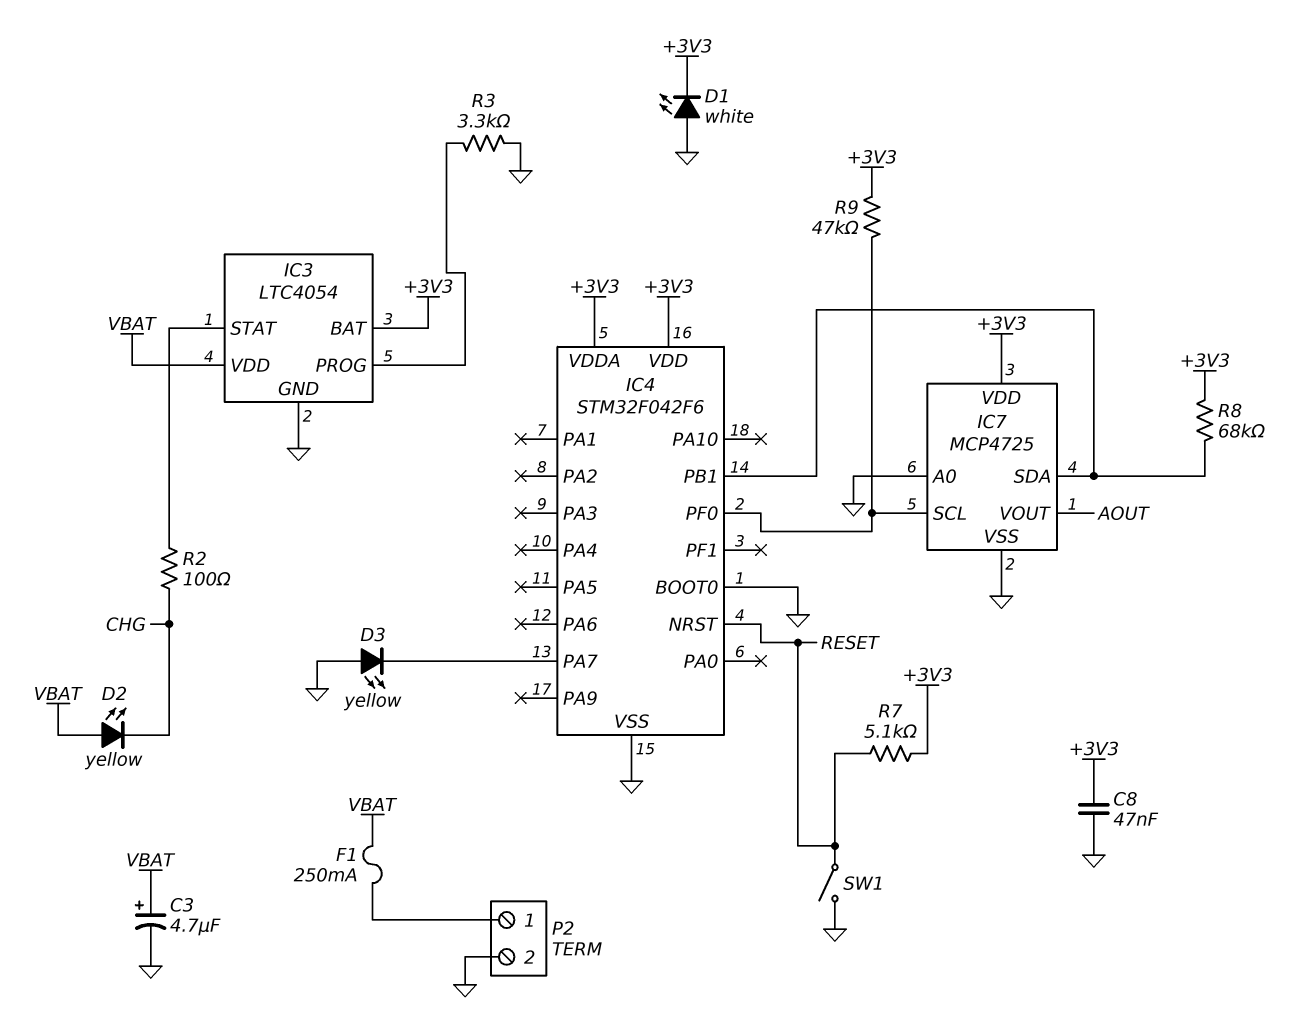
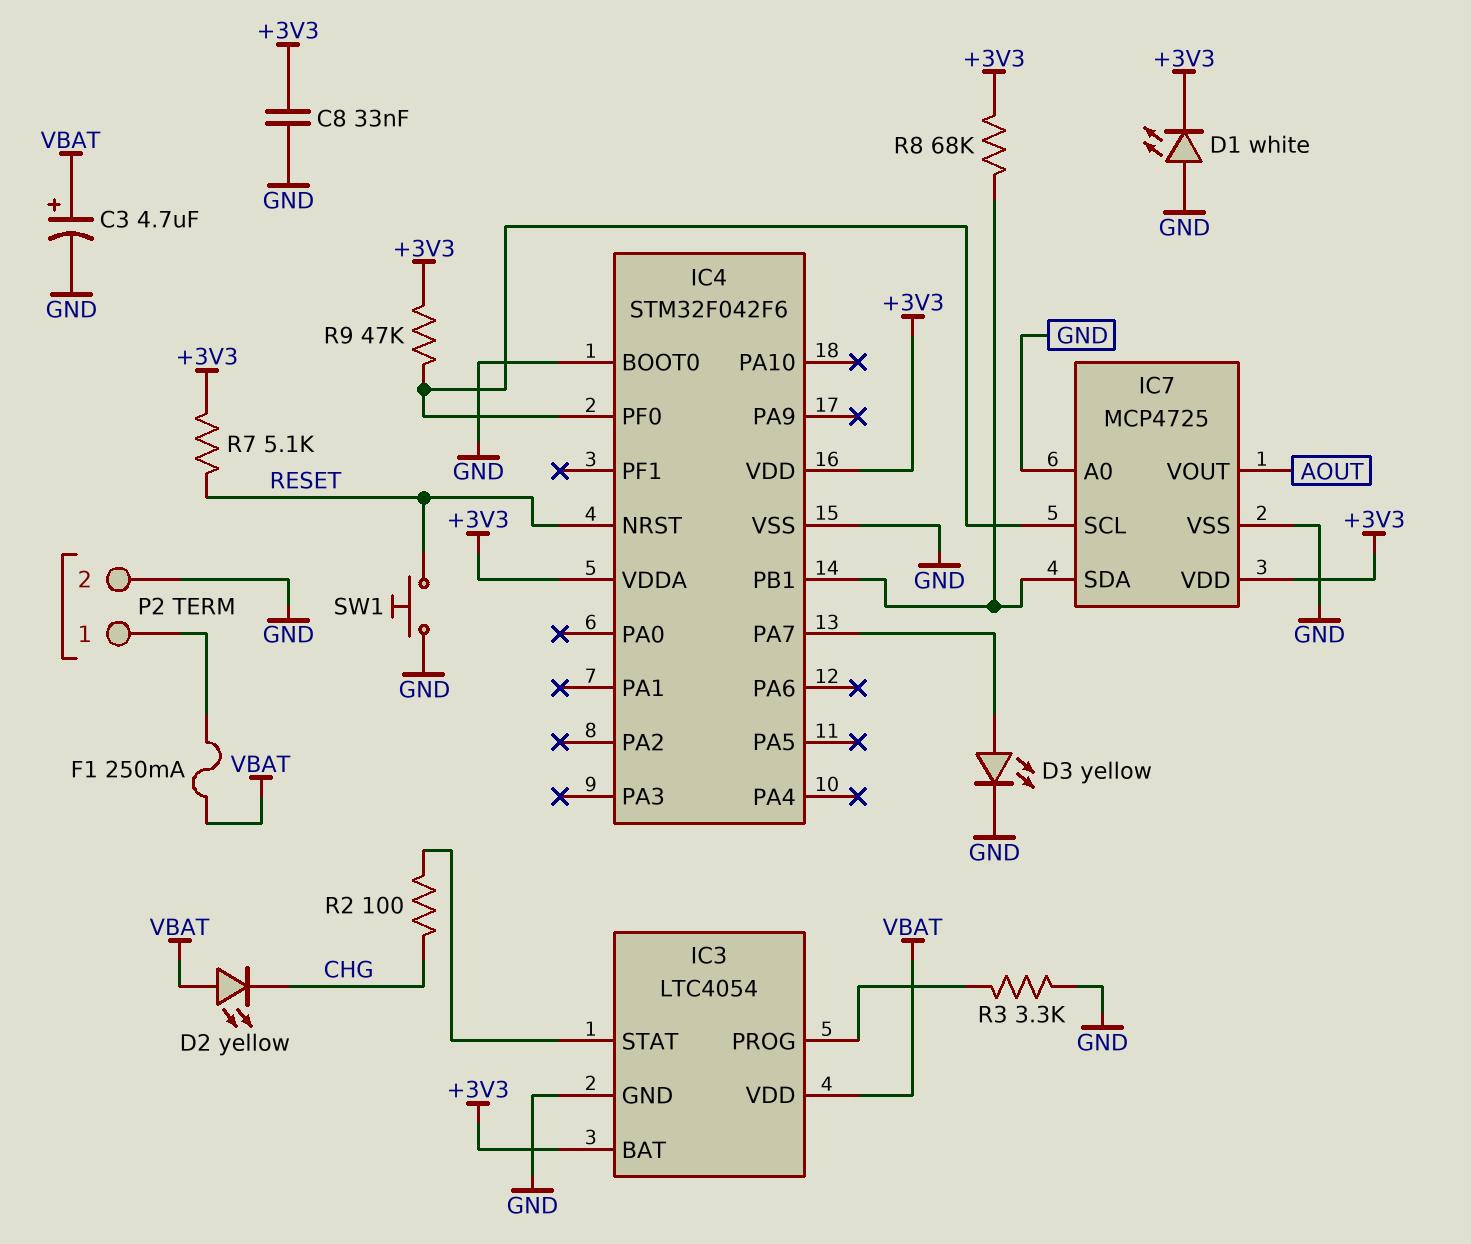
C8: 47nF (+3V3, GND) -> 33nF (+3V3, GND)
D3: LED yellow (A GND, K IC4/PA7) -> LED yellow (A IC4/PA7, K GND)
SW1: switch (GND, RESET) -> button (GND, RESET)

